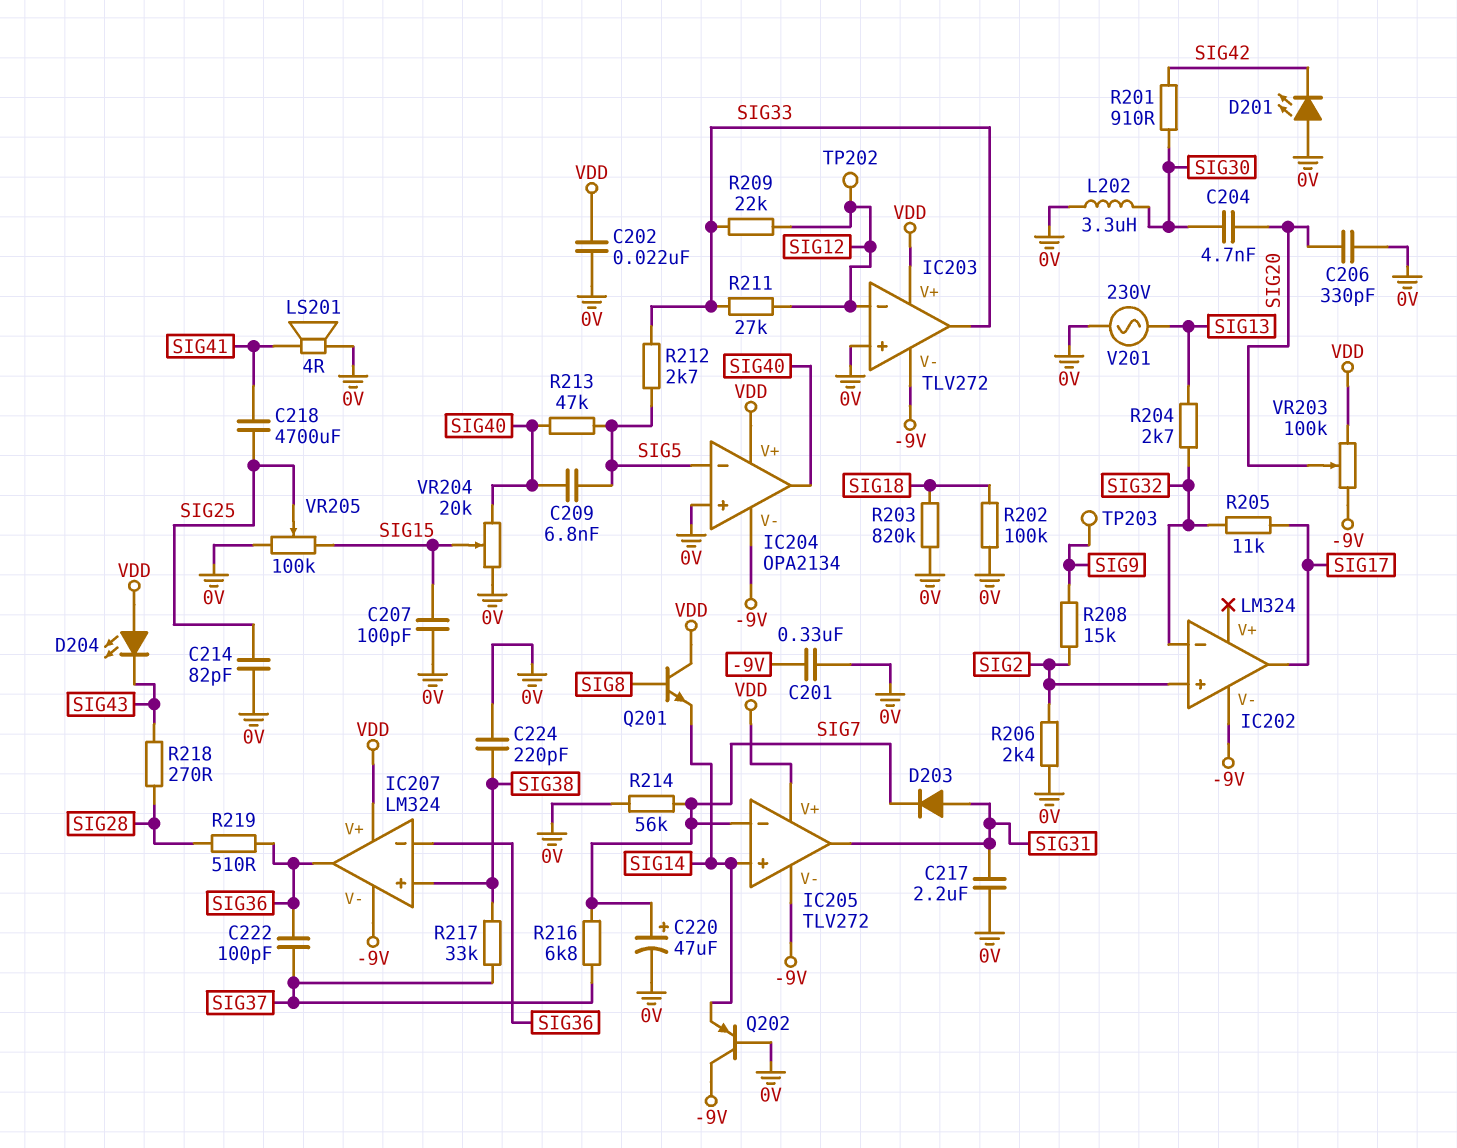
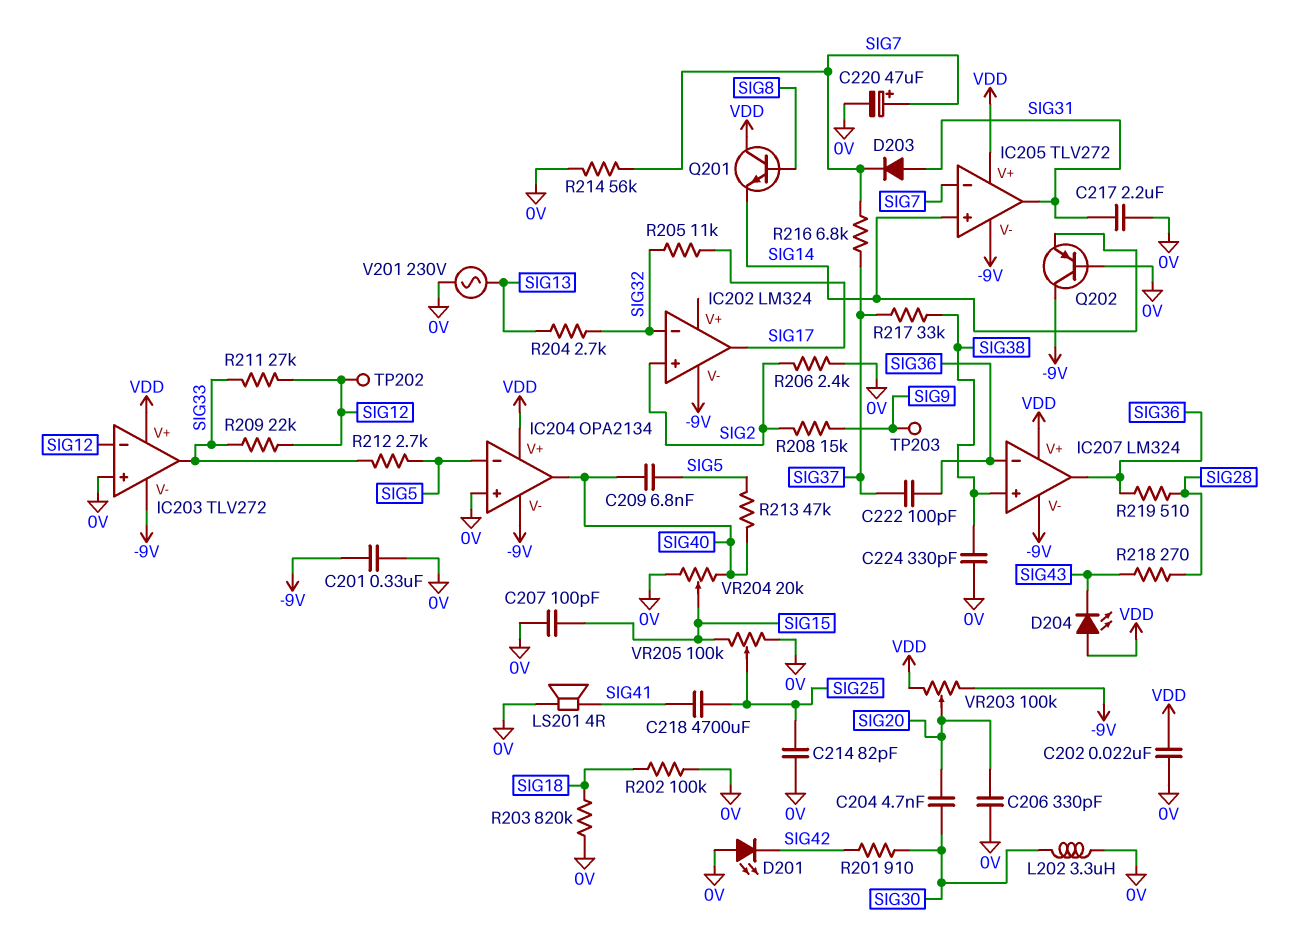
C224: 220pF (0V, SIG38) -> 330pF (0V, SIG38)

